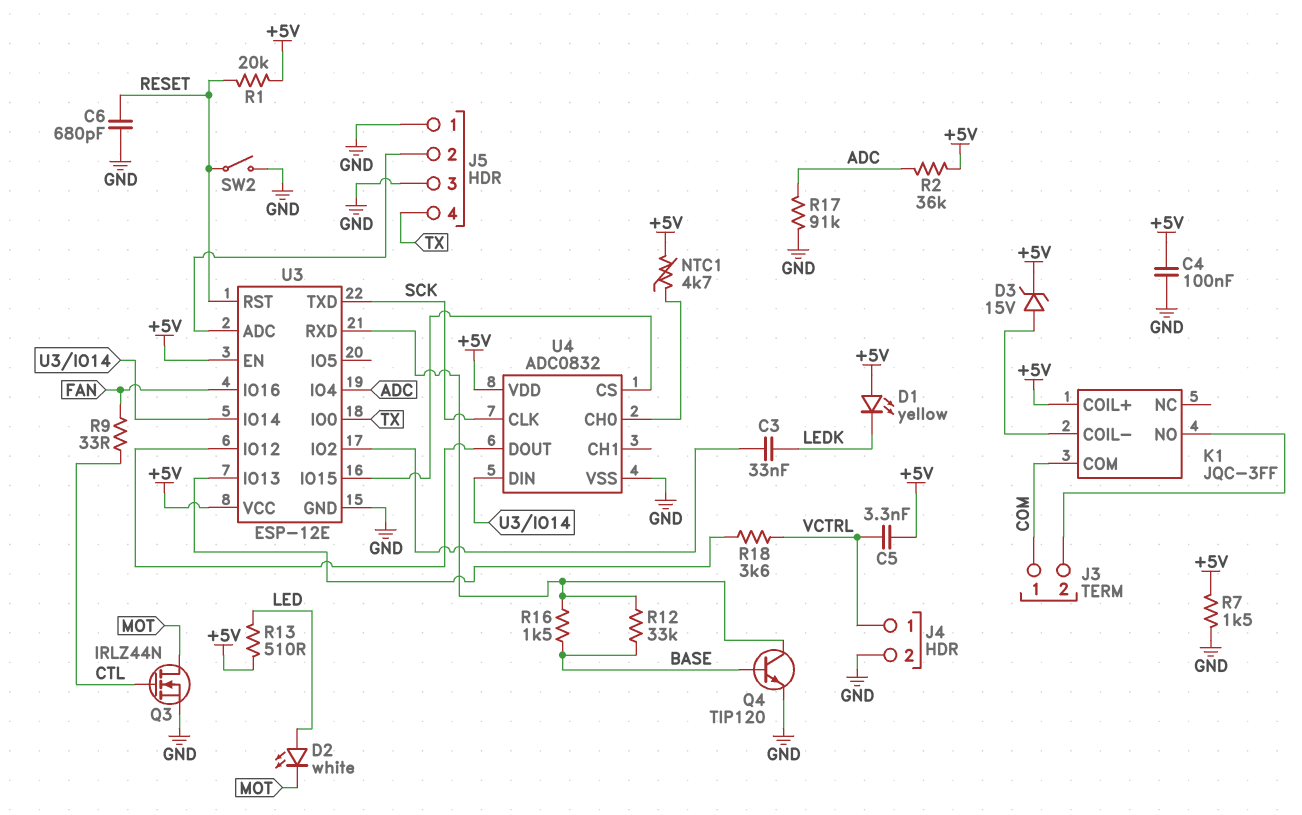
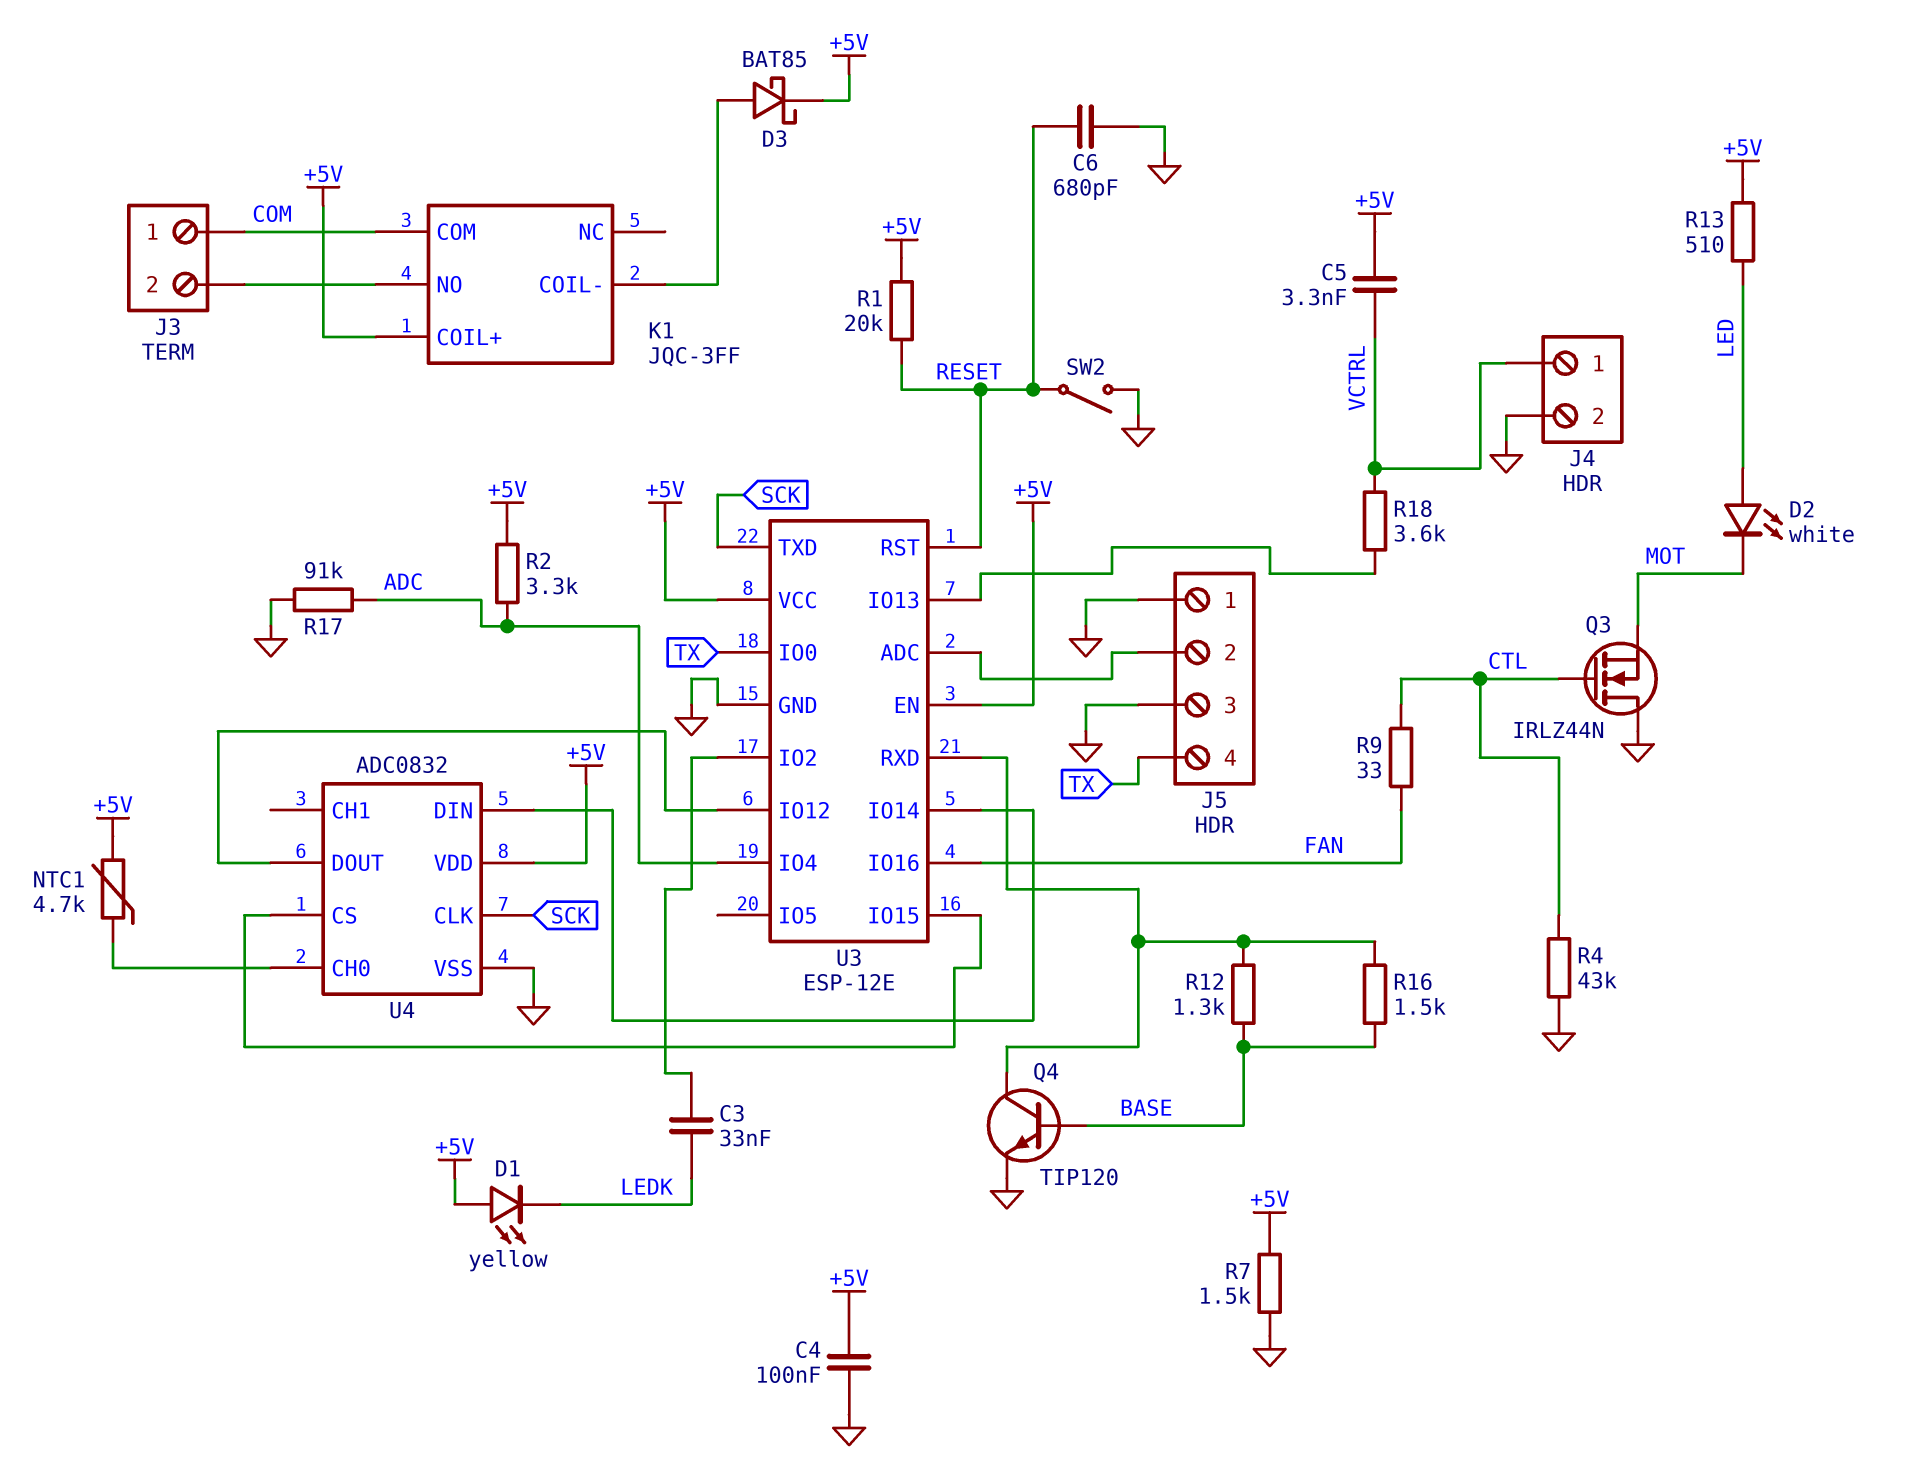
D3: zener 15V (A K1/COIL-, K +5V) -> schottky BAT85 (A K1/COIL-, K +5V)
Q3: NMOS IRLZ44N (G CTL, D MOT, S GND) -> NMOS IRLZ44N (G CTL, D GND, S MOT)
R2: 36k (+5V, ADC) -> 3.3k (+5V, ADC)
R4: none -> 43k (CTL, GND)
R12: 33k (BASE, U3/RXD) -> 1.3k (BASE, U3/RXD)

